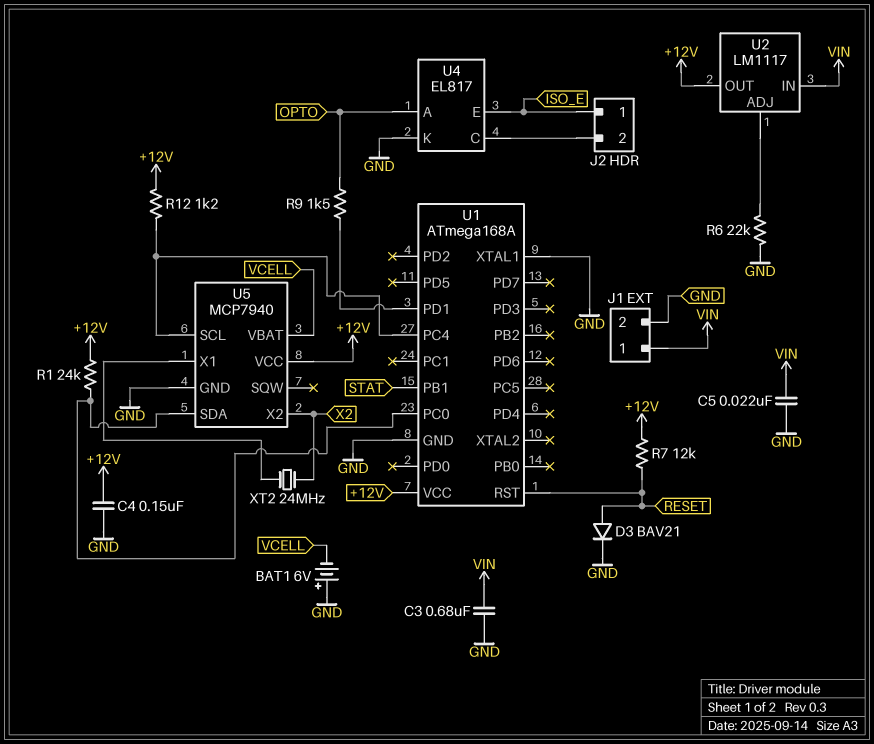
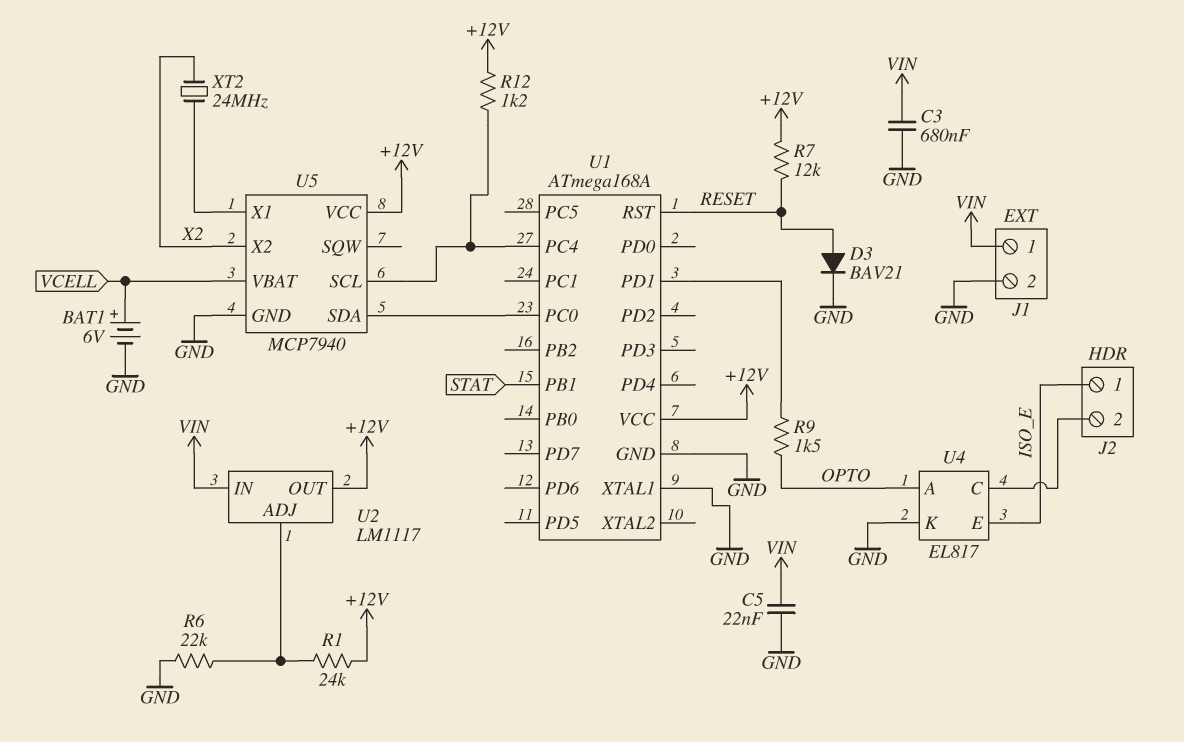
BAT1: 6V (plus GND, minus VCELL) -> 6V (plus VCELL, minus GND)
C4: 150nF (+12V, GND) -> none
R1: 24k (+12V, U1/PC0) -> 24k (+12V, U2/ADJ)

